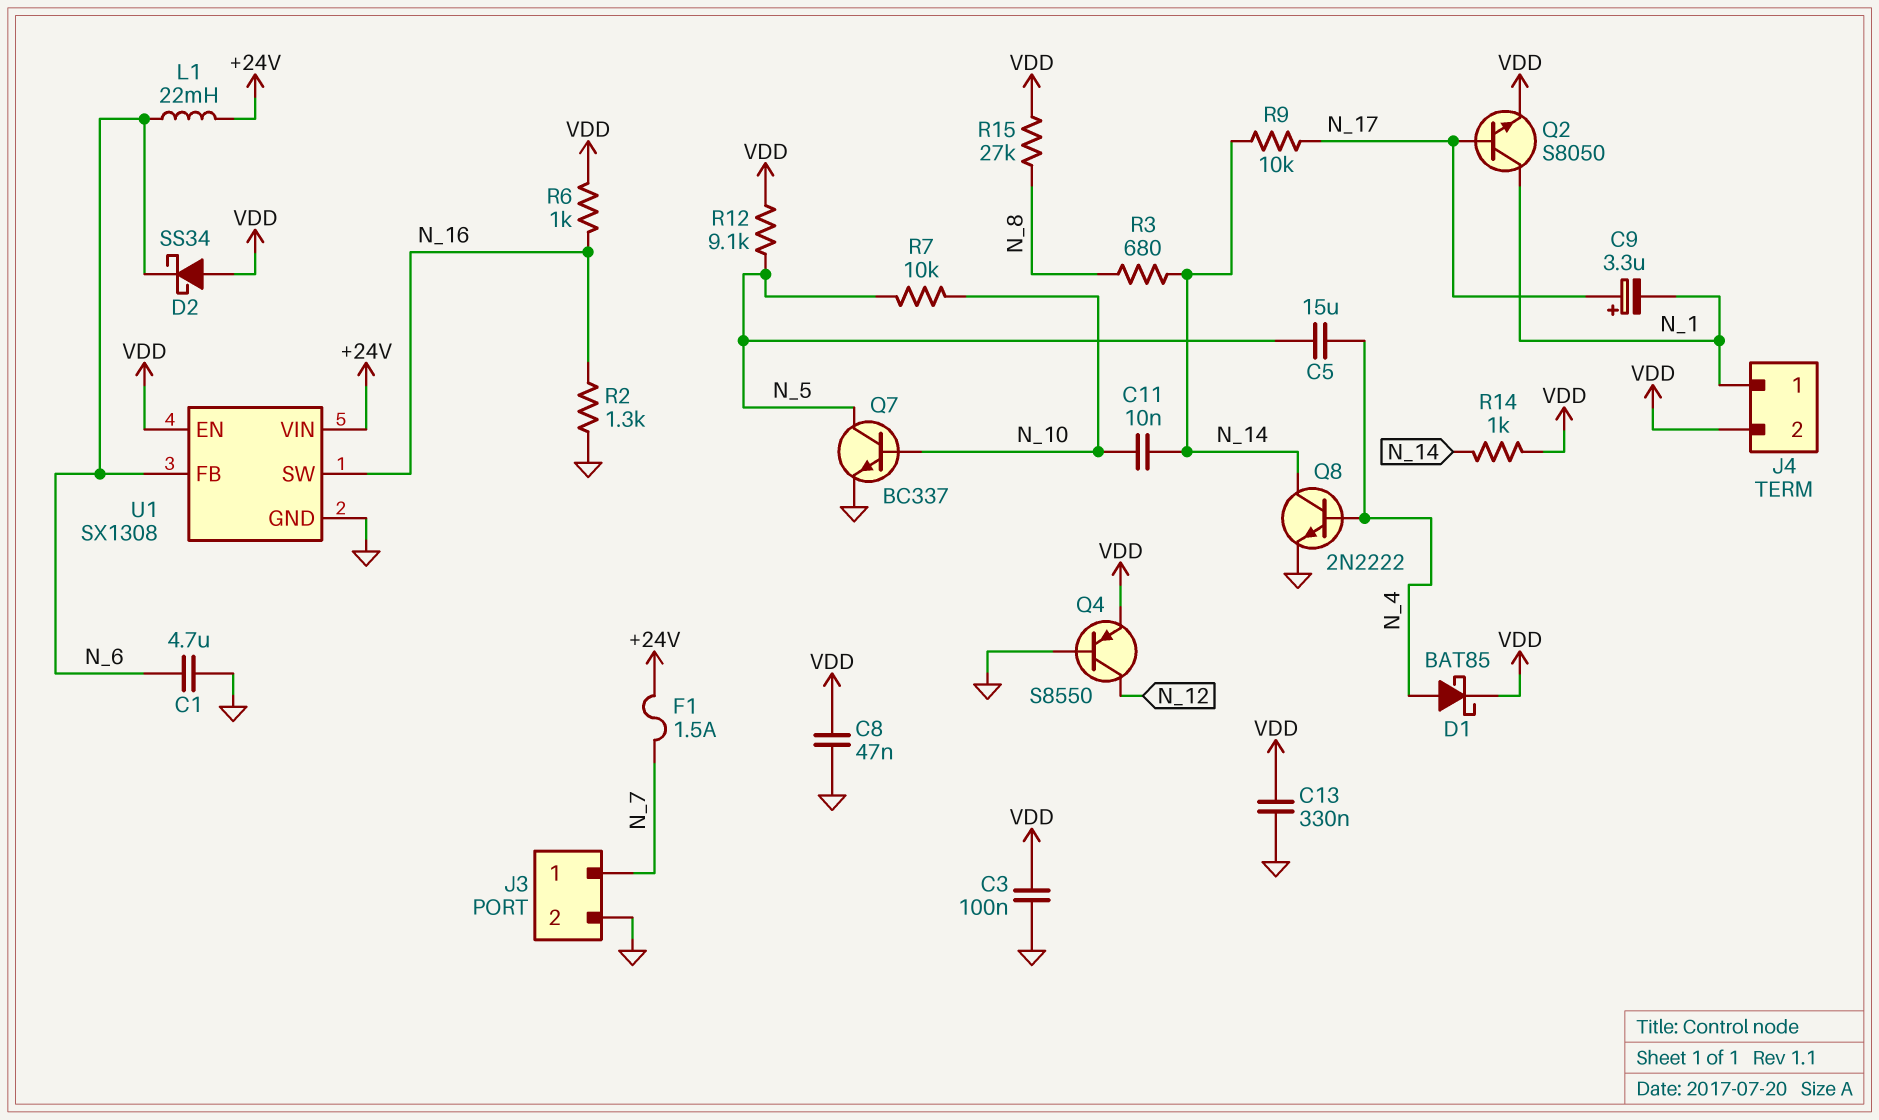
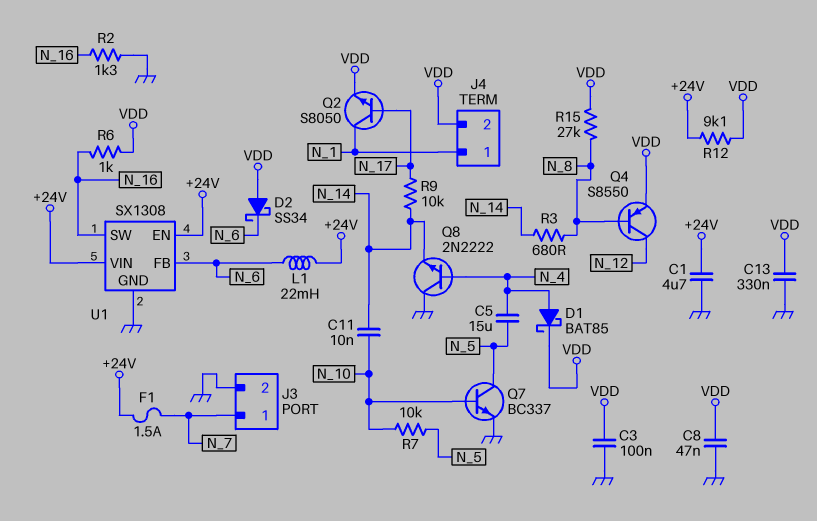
C1: 4.7uF (GND, N_6) -> 4.7uF (+24V, GND)
C9: 3.3uF (plus N_17, minus N_1) -> none
Q4: PNP S8550 (B GND, C N_12, E VDD) -> PNP S8550 (B N_8, C N_12, E VDD)
Q8: NPN 2N2222 (B N_4, C N_14, E GND) -> NPN 2N2222 (B N_4, C GND, E N_14)
R12: 9.1k (N_5, VDD) -> 9.1k (+24V, VDD)
R14: 1k (N_14, VDD) -> none
U1 pin EN: VDD -> +24V

